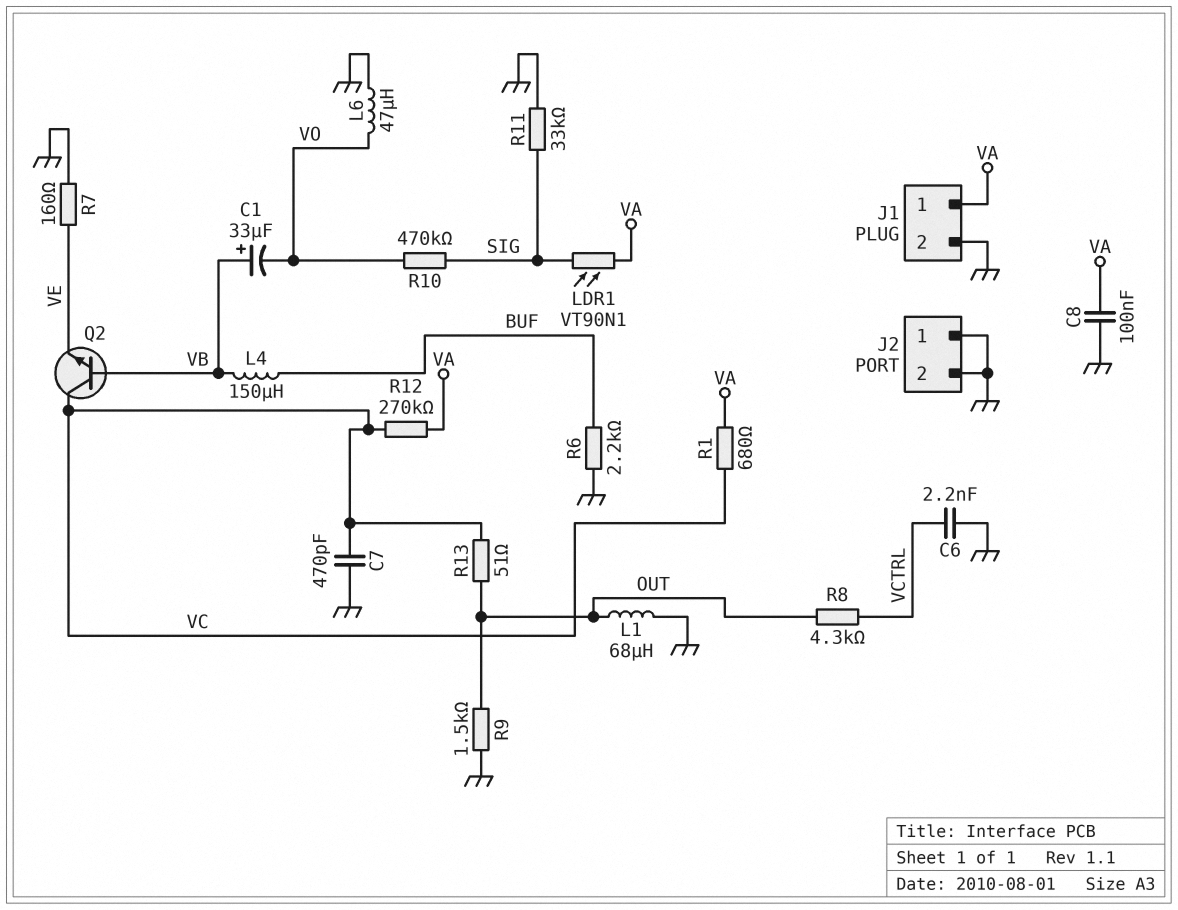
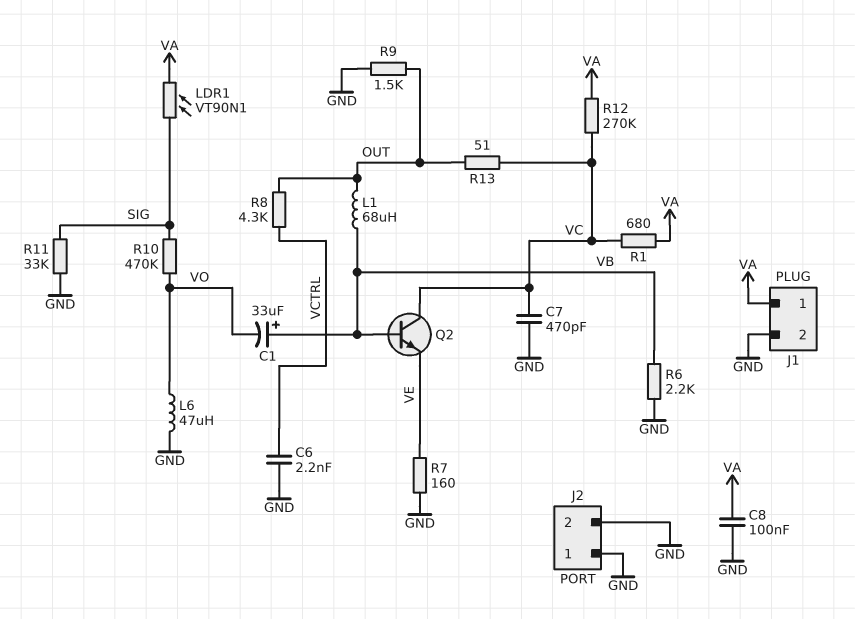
L1: 68uH (GND, OUT) -> 68uH (OUT, VB)
L4: 150uH (BUF, VB) -> none
R6: 2.2k (BUF, GND) -> 2.2k (GND, VB)

